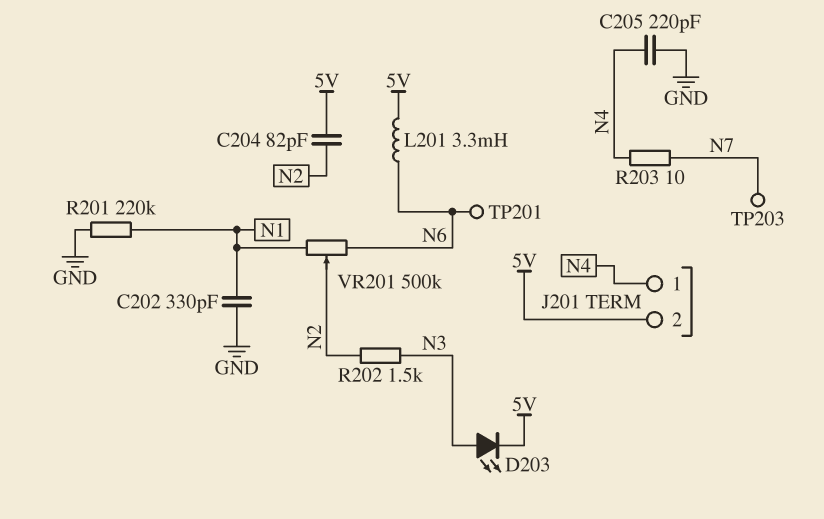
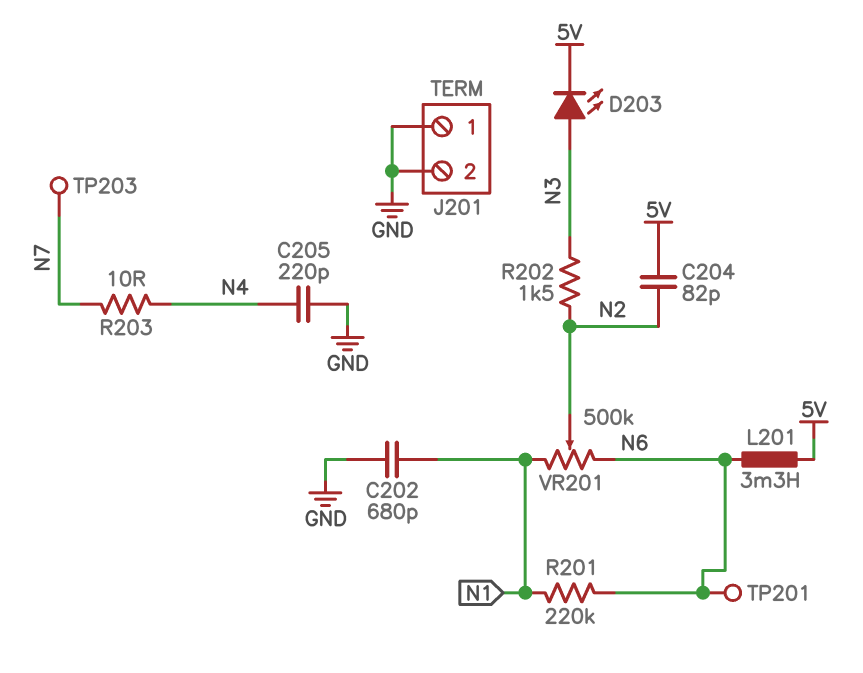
C202: 330pF (GND, N1) -> 680pF (GND, N1)
J201 pin 1: N4 -> GND
J201 pin 2: 5V -> GND
R201: 220k (GND, N1) -> 220k (N1, N6)

